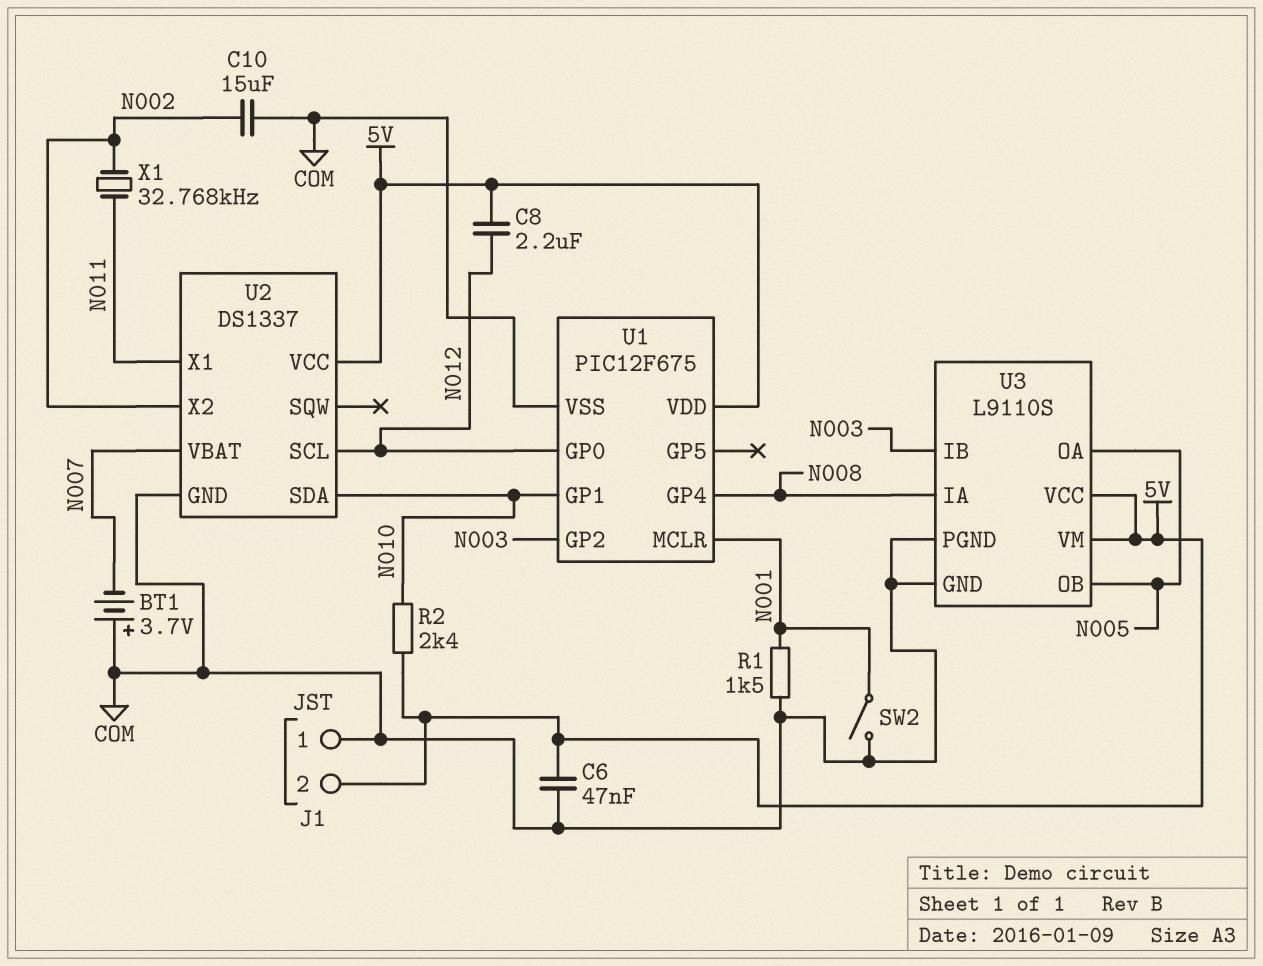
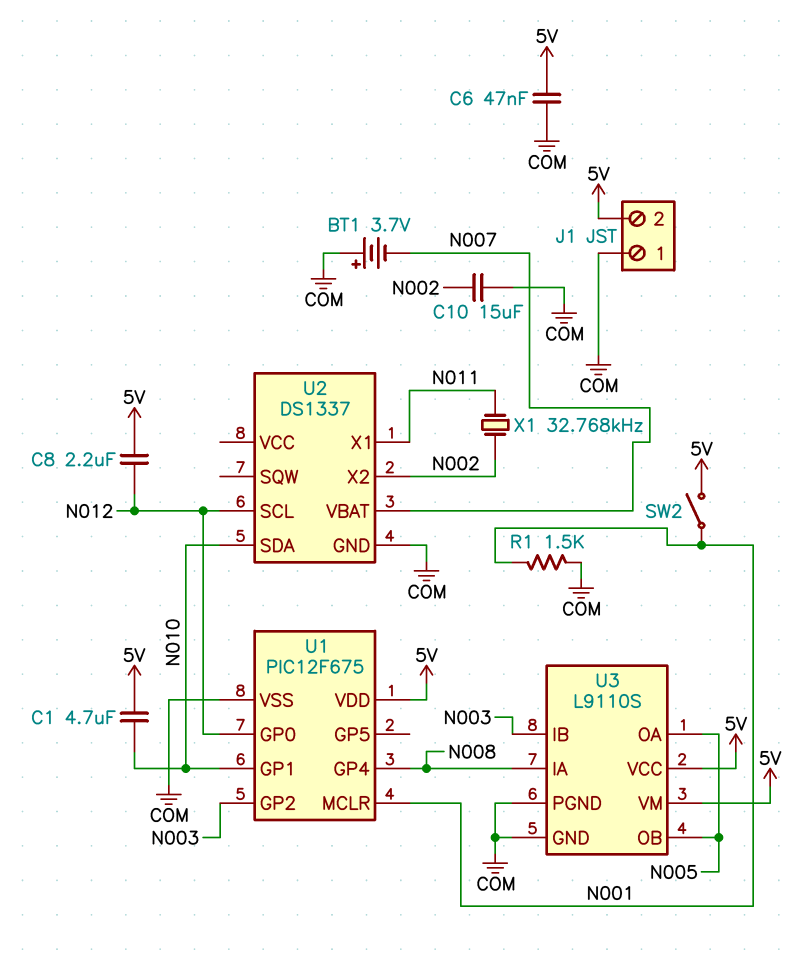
C1: none -> 4.7uF (5V, N010)
R2: 2.4k (5V, N010) -> none
SW2: switch (COM, N001) -> switch (5V, N001)
U2 pin VCC: 5V -> none

